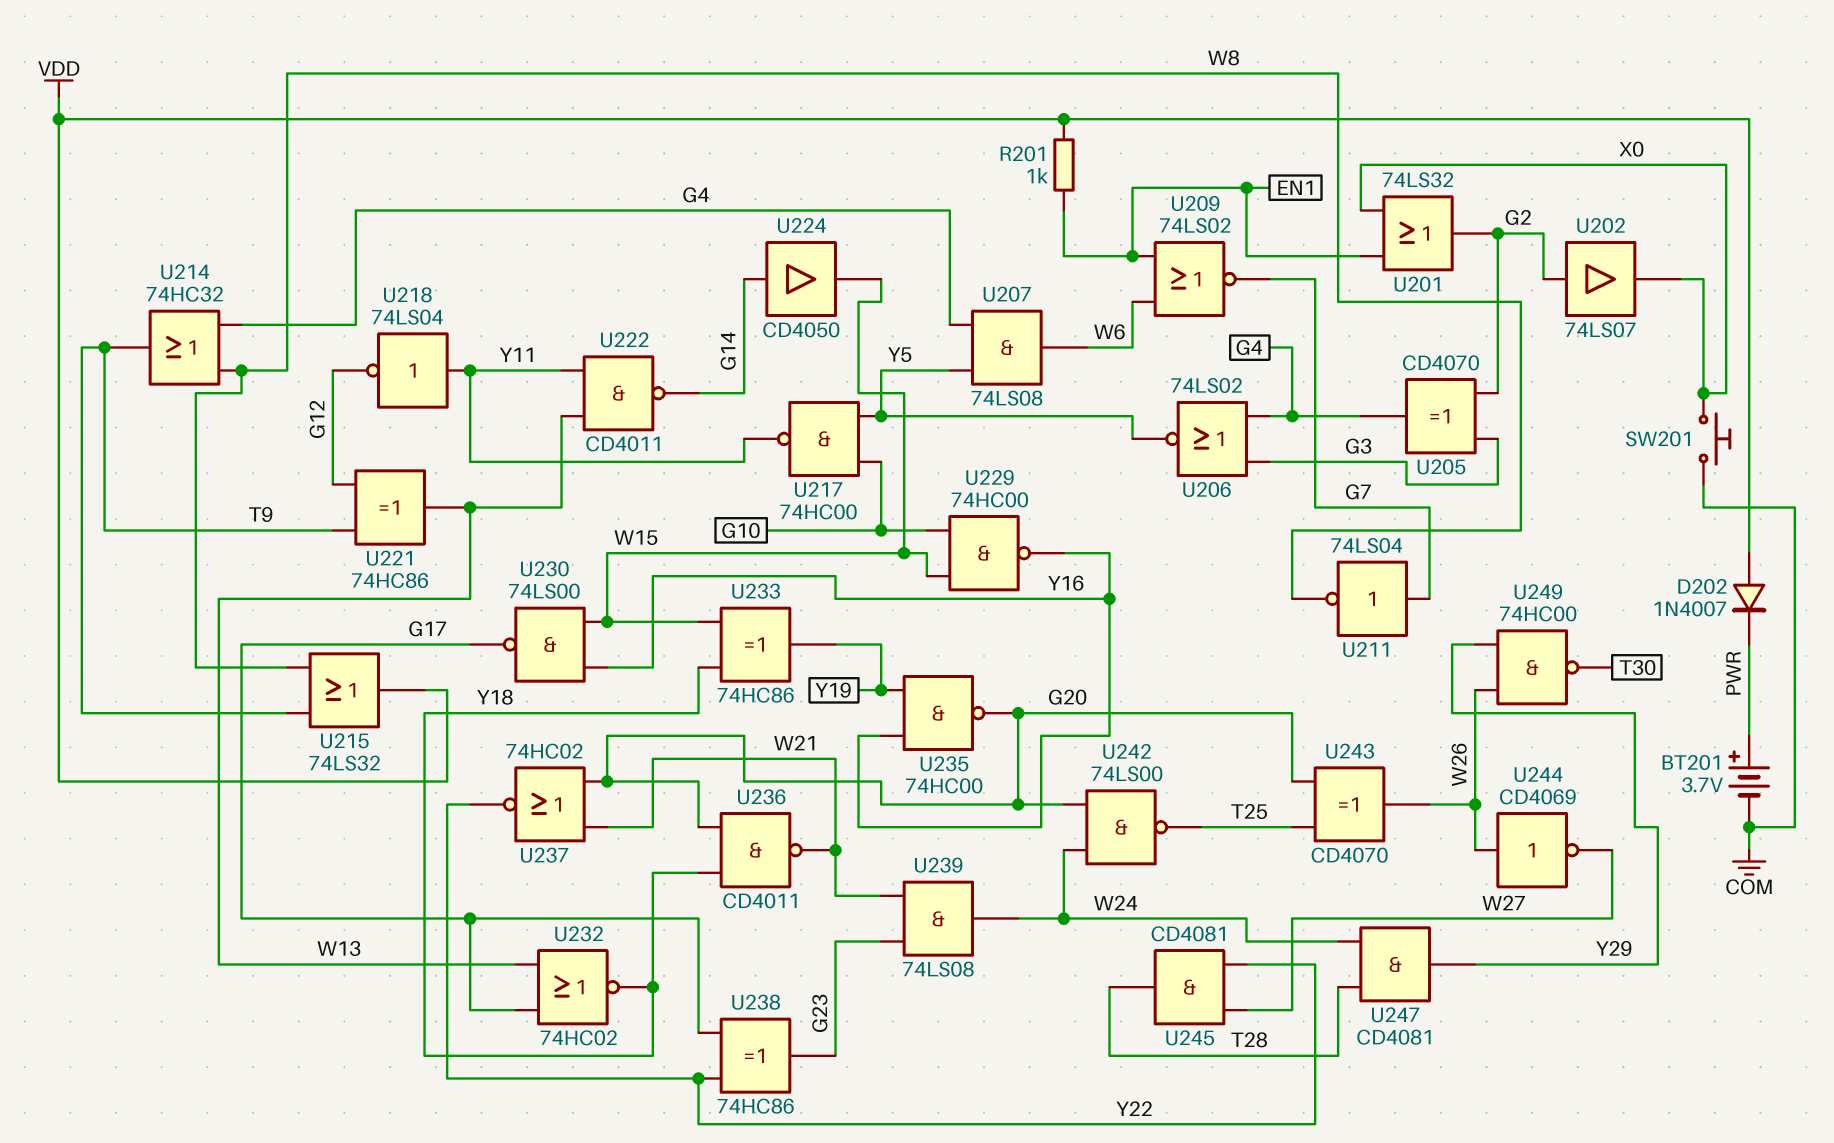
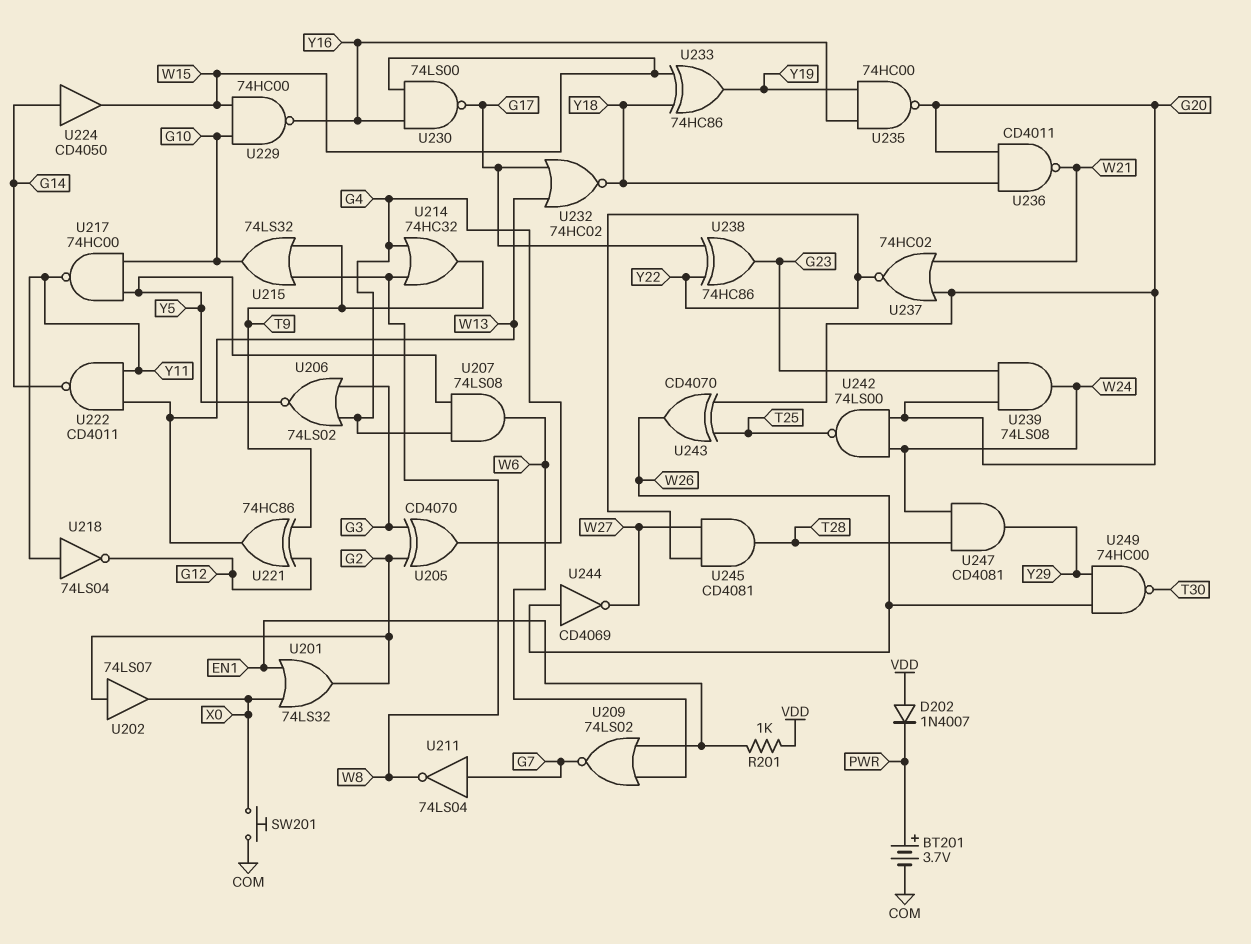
U215: OR 74LS32 (in T9, in W8, out VDD) -> OR 74LS32 (in T9, in W8, out G10)
U239: AND 74LS08 (in G23, in W21, out W24) -> AND 74LS08 (in G20, in G23, out W24)

